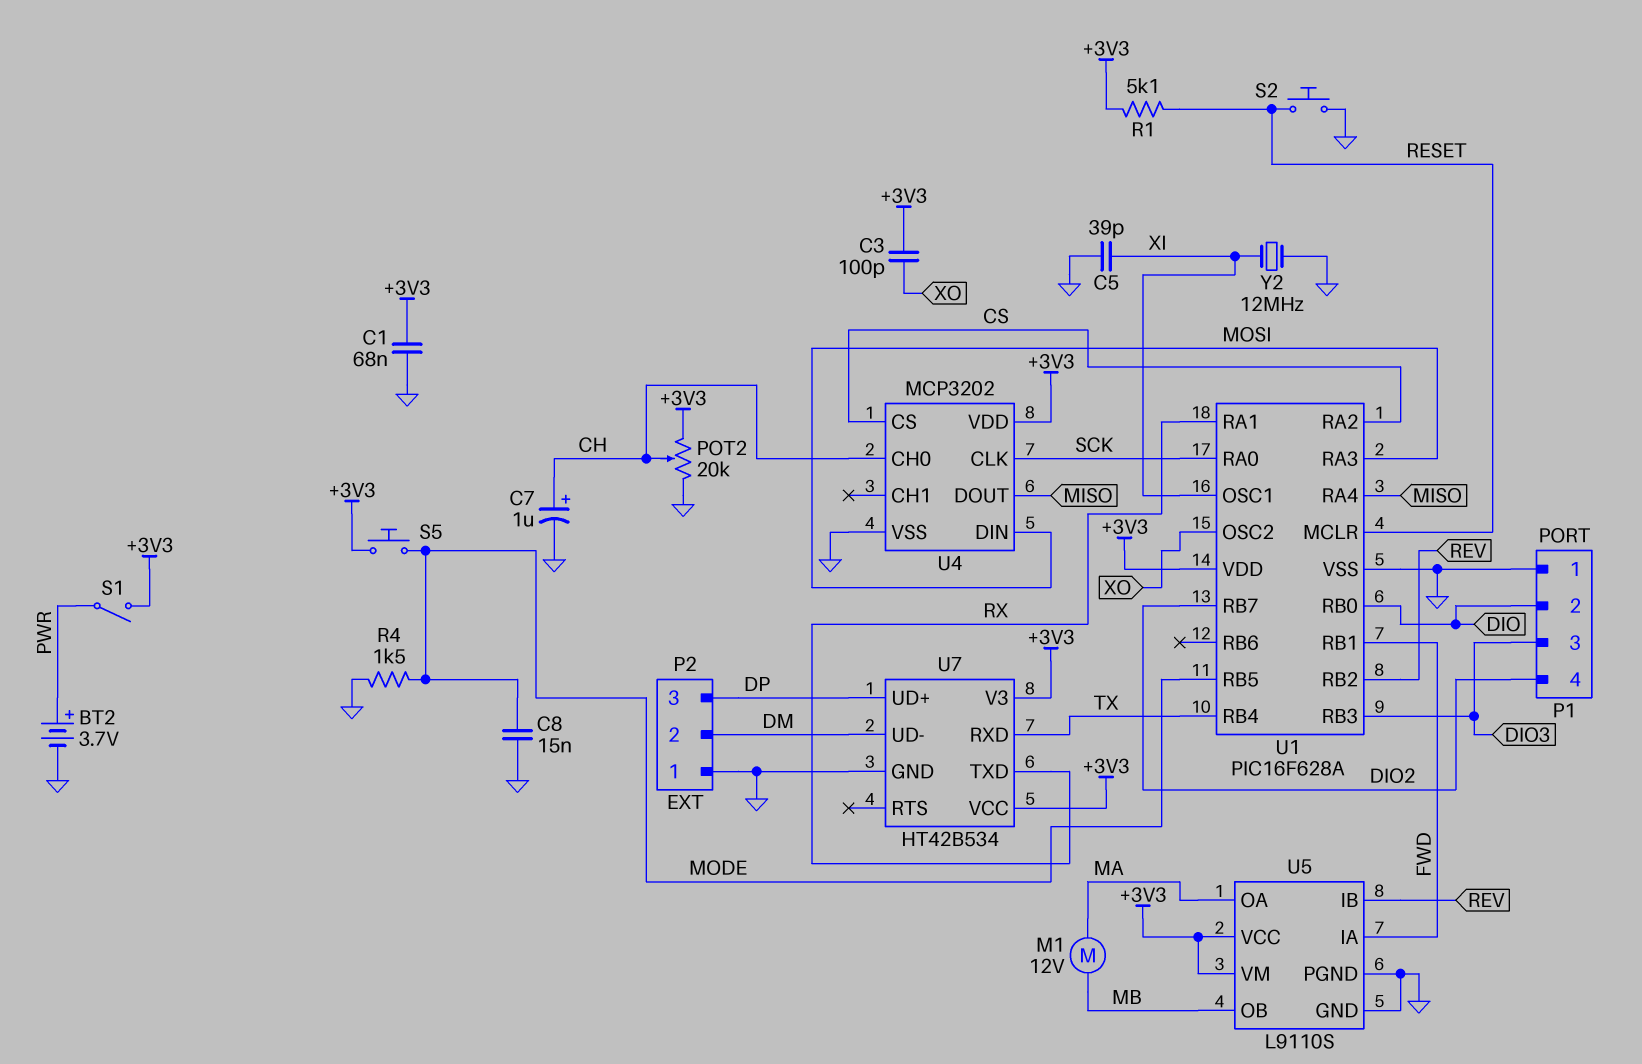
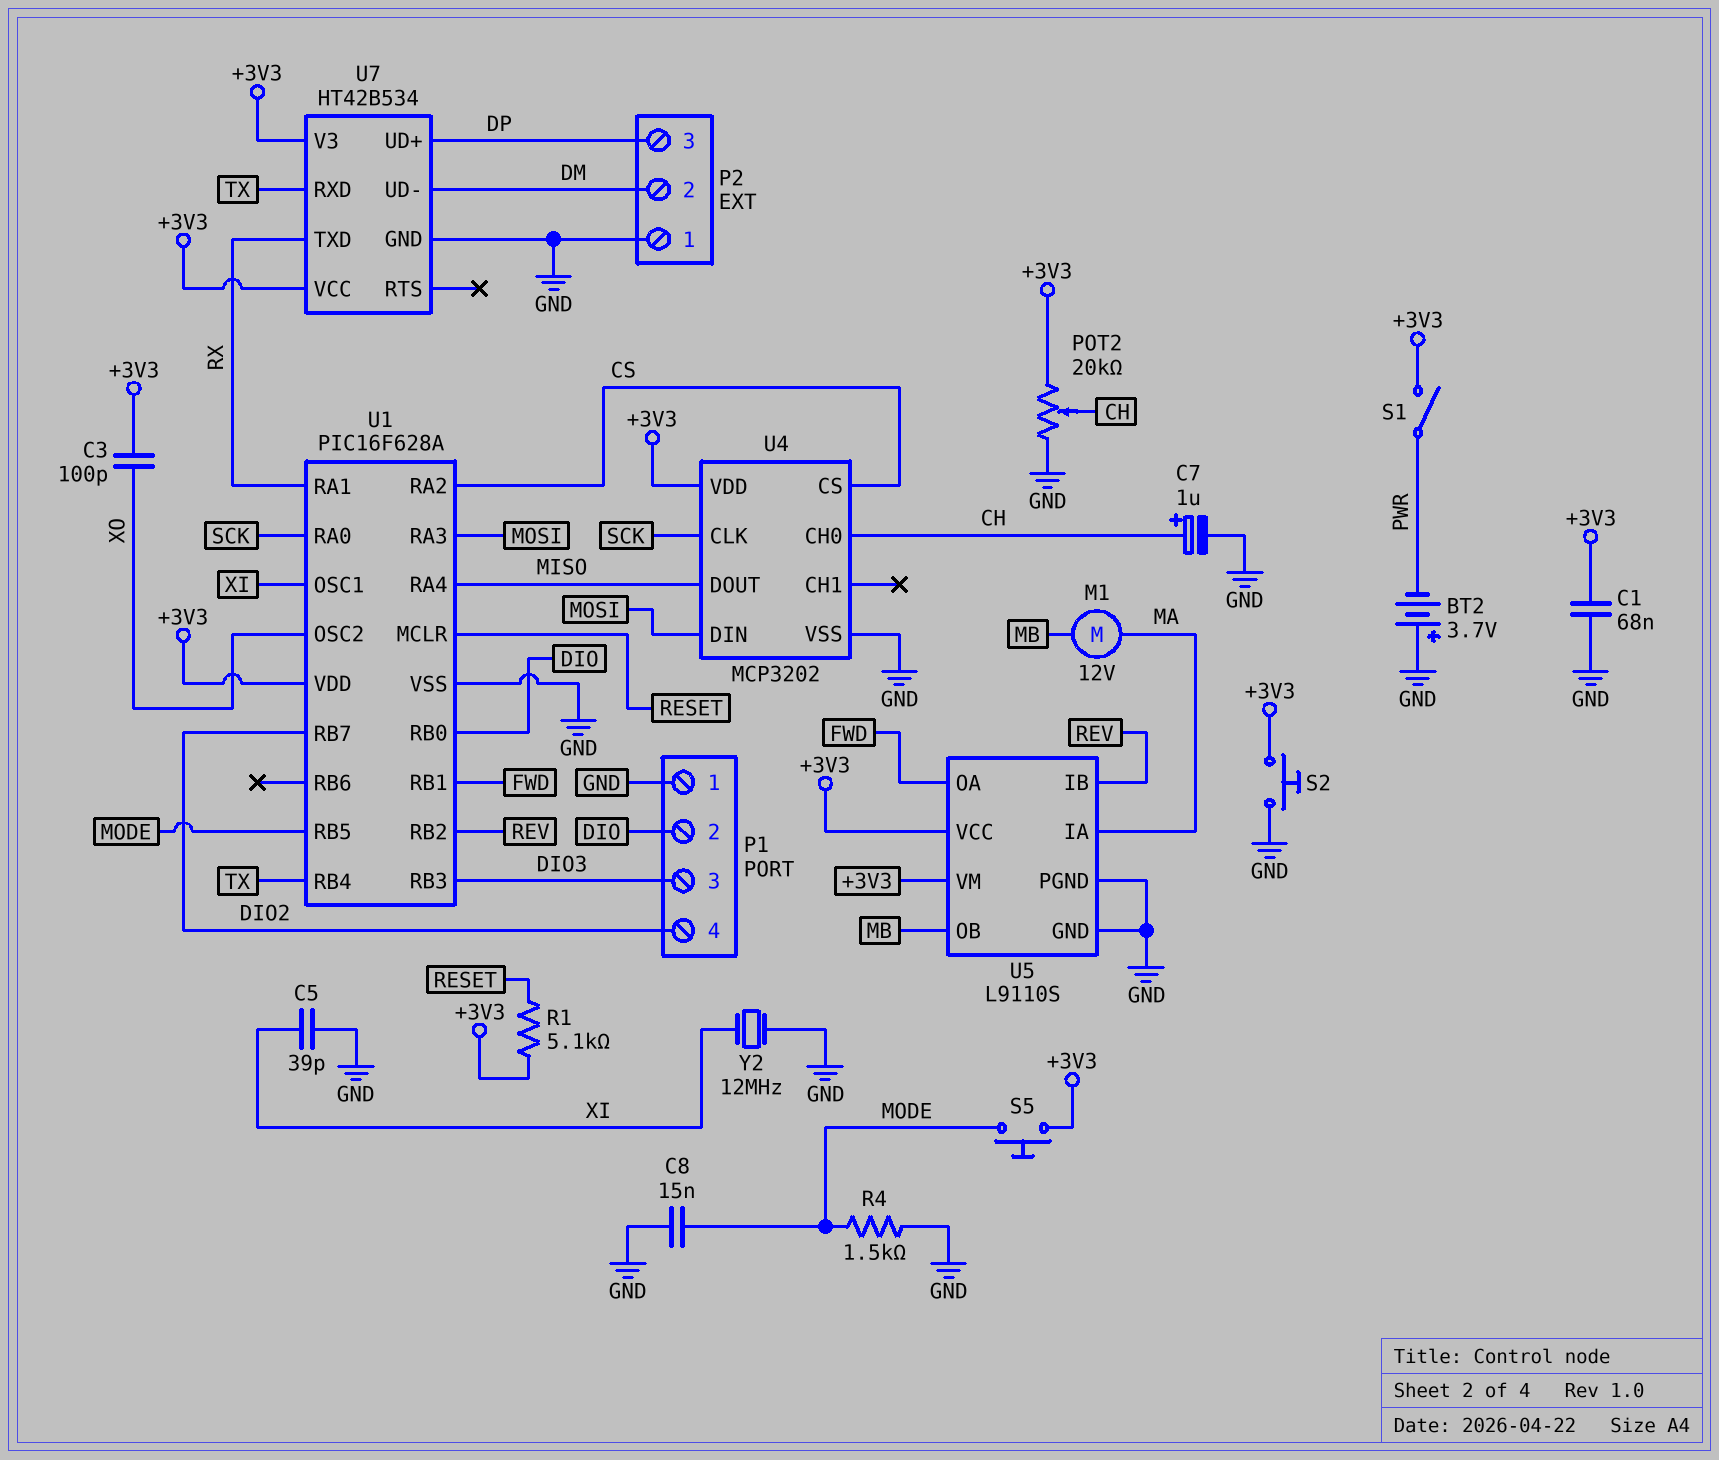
BT2: 3.7V (plus PWR, minus GND) -> 3.7V (plus GND, minus PWR)
S2: button (GND, RESET) -> button (+3V3, GND)
U5 pin IA: FWD -> MA
U5 pin OA: MA -> FWD

